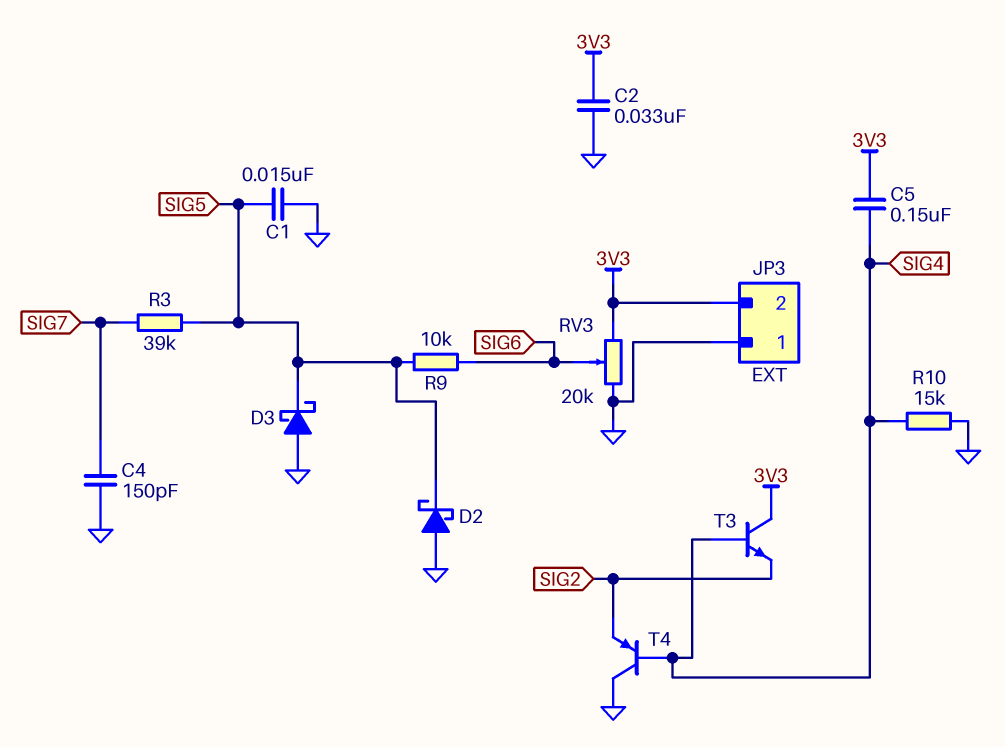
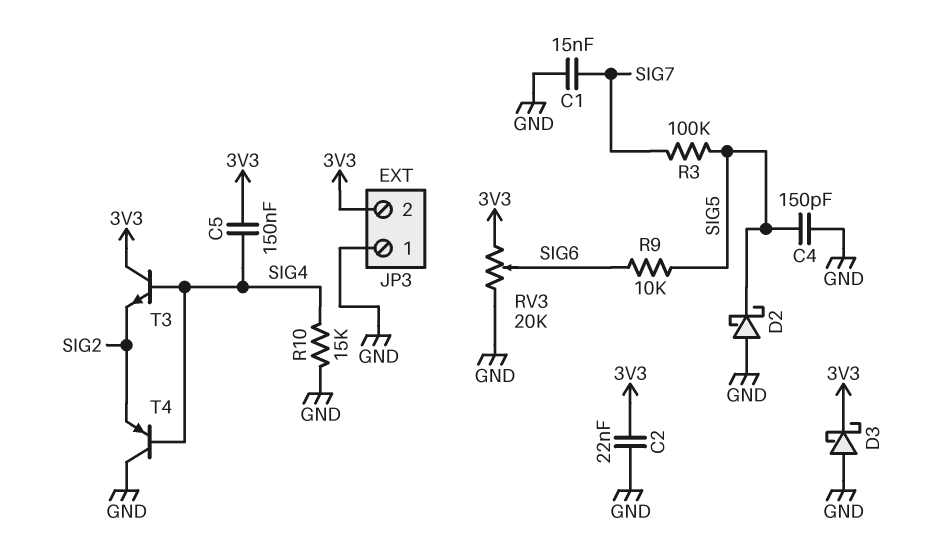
C1: 15nF (GND, SIG5) -> 15nF (GND, SIG7)
C2: 33nF (3V3, GND) -> 22nF (3V3, GND)
C4: 150pF (GND, SIG7) -> 150pF (GND, SIG5)
D3: schottky (A GND, K SIG5) -> schottky (A GND, K 3V3)
R3: 39k (SIG5, SIG7) -> 100k (SIG5, SIG7)

